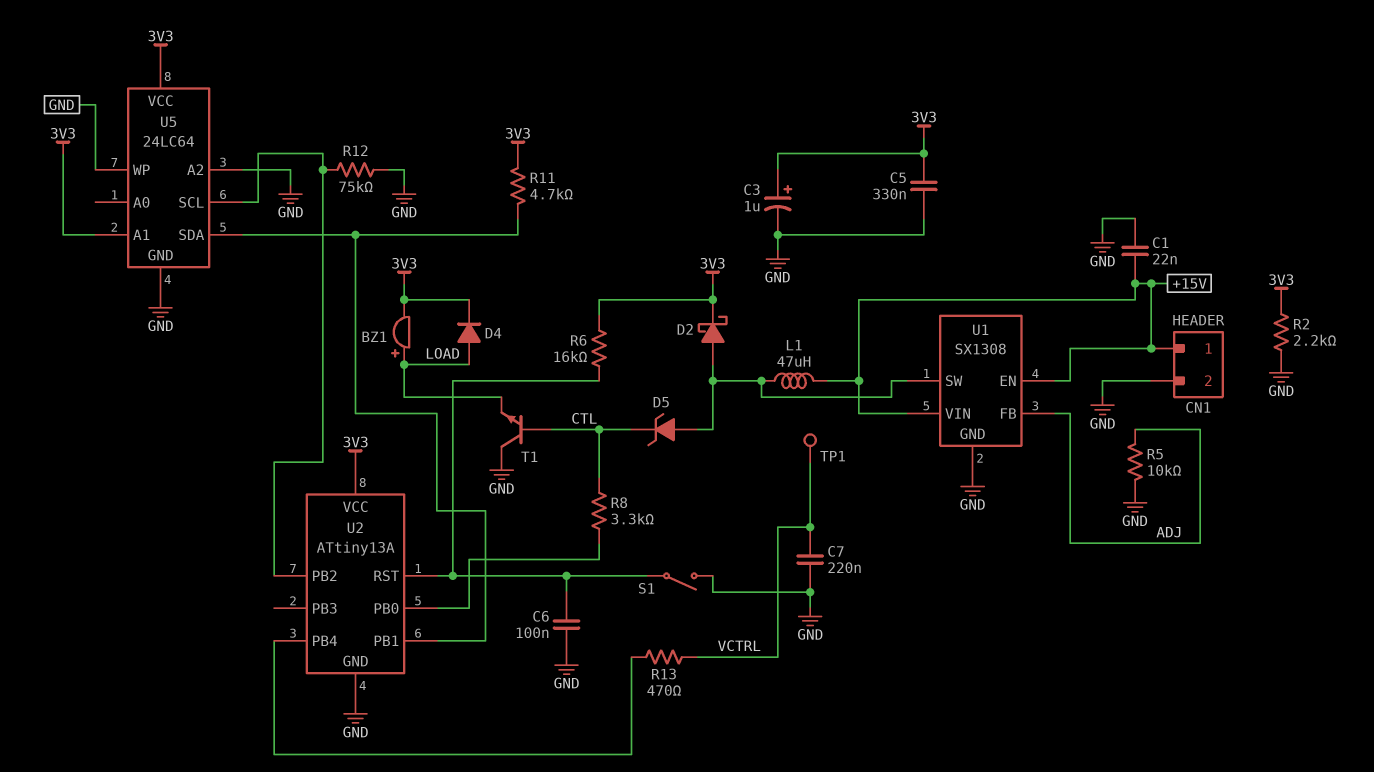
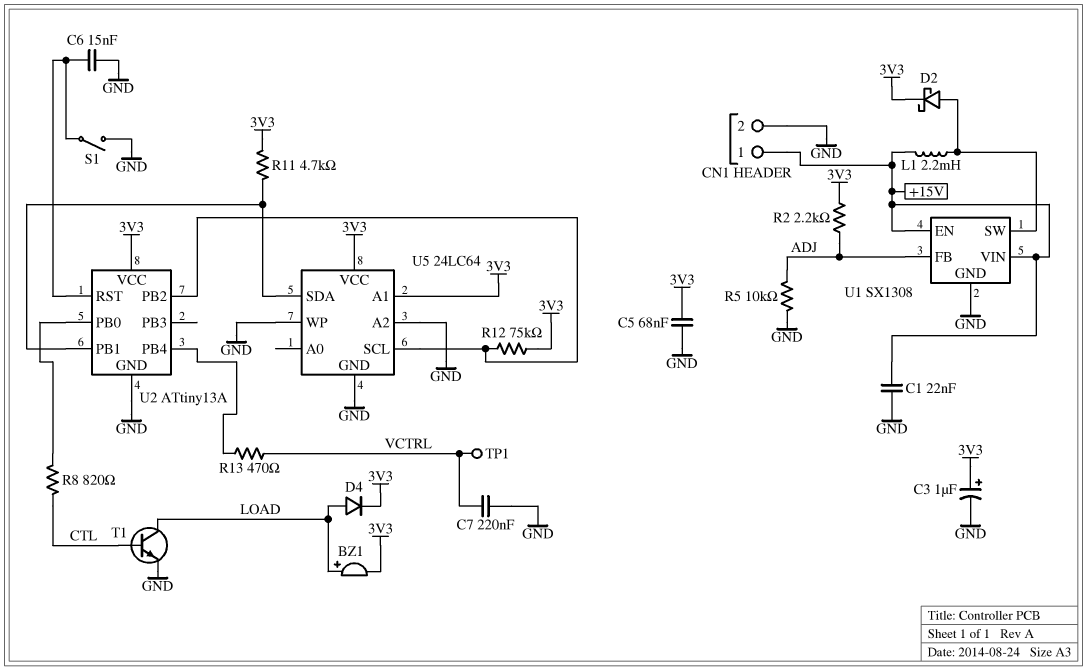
C5: 330nF (3V3, GND) -> 68nF (3V3, GND)
C6: 100nF (GND, U2/RST) -> 15nF (GND, U2/RST)
D5: zener (A U1/SW, K CTL) -> none
L1: 47uH (+15V, U1/SW) -> 2.2mH (+15V, U1/SW)
R2: 2.2k (3V3, GND) -> 2.2k (3V3, ADJ)
R6: 16k (3V3, U2/RST) -> none
R8: 3.3k (CTL, U2/PB0) -> 820 (CTL, U2/PB0)
R12: 75k (GND, U2/PB2) -> 75k (3V3, U2/PB2)
T1: NPN (B CTL, C GND, E LOAD) -> NPN (B CTL, C LOAD, E GND)

